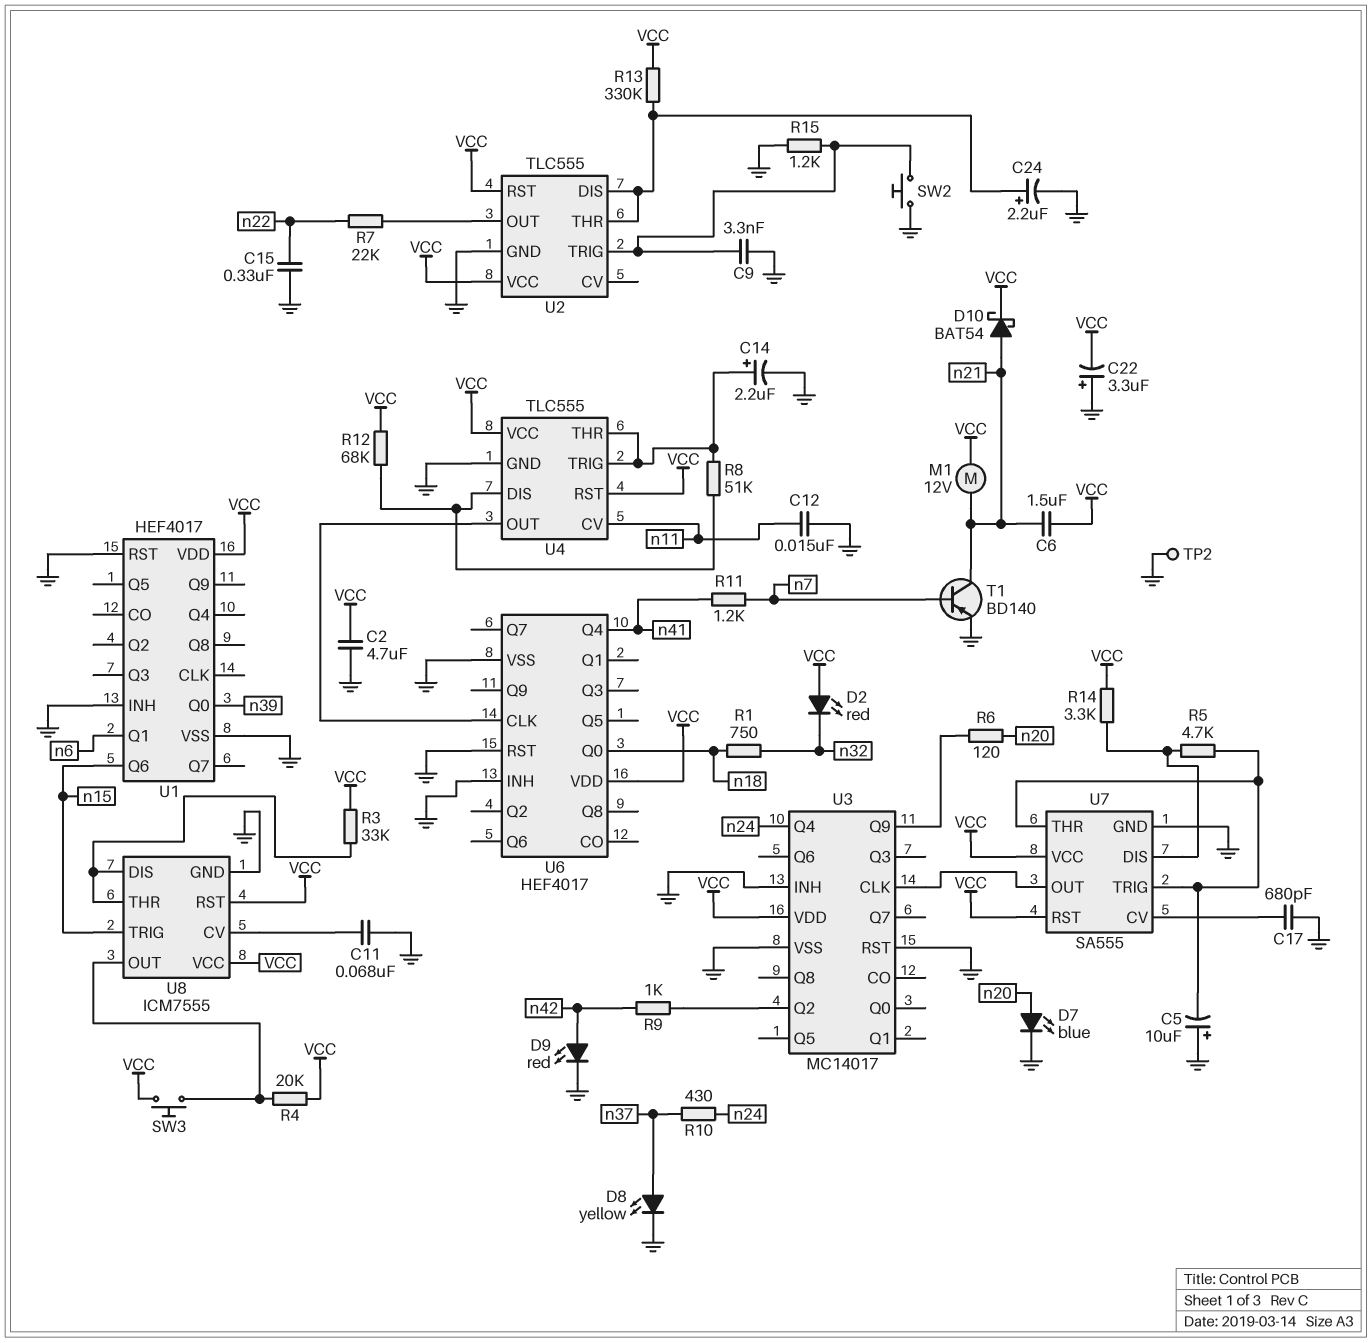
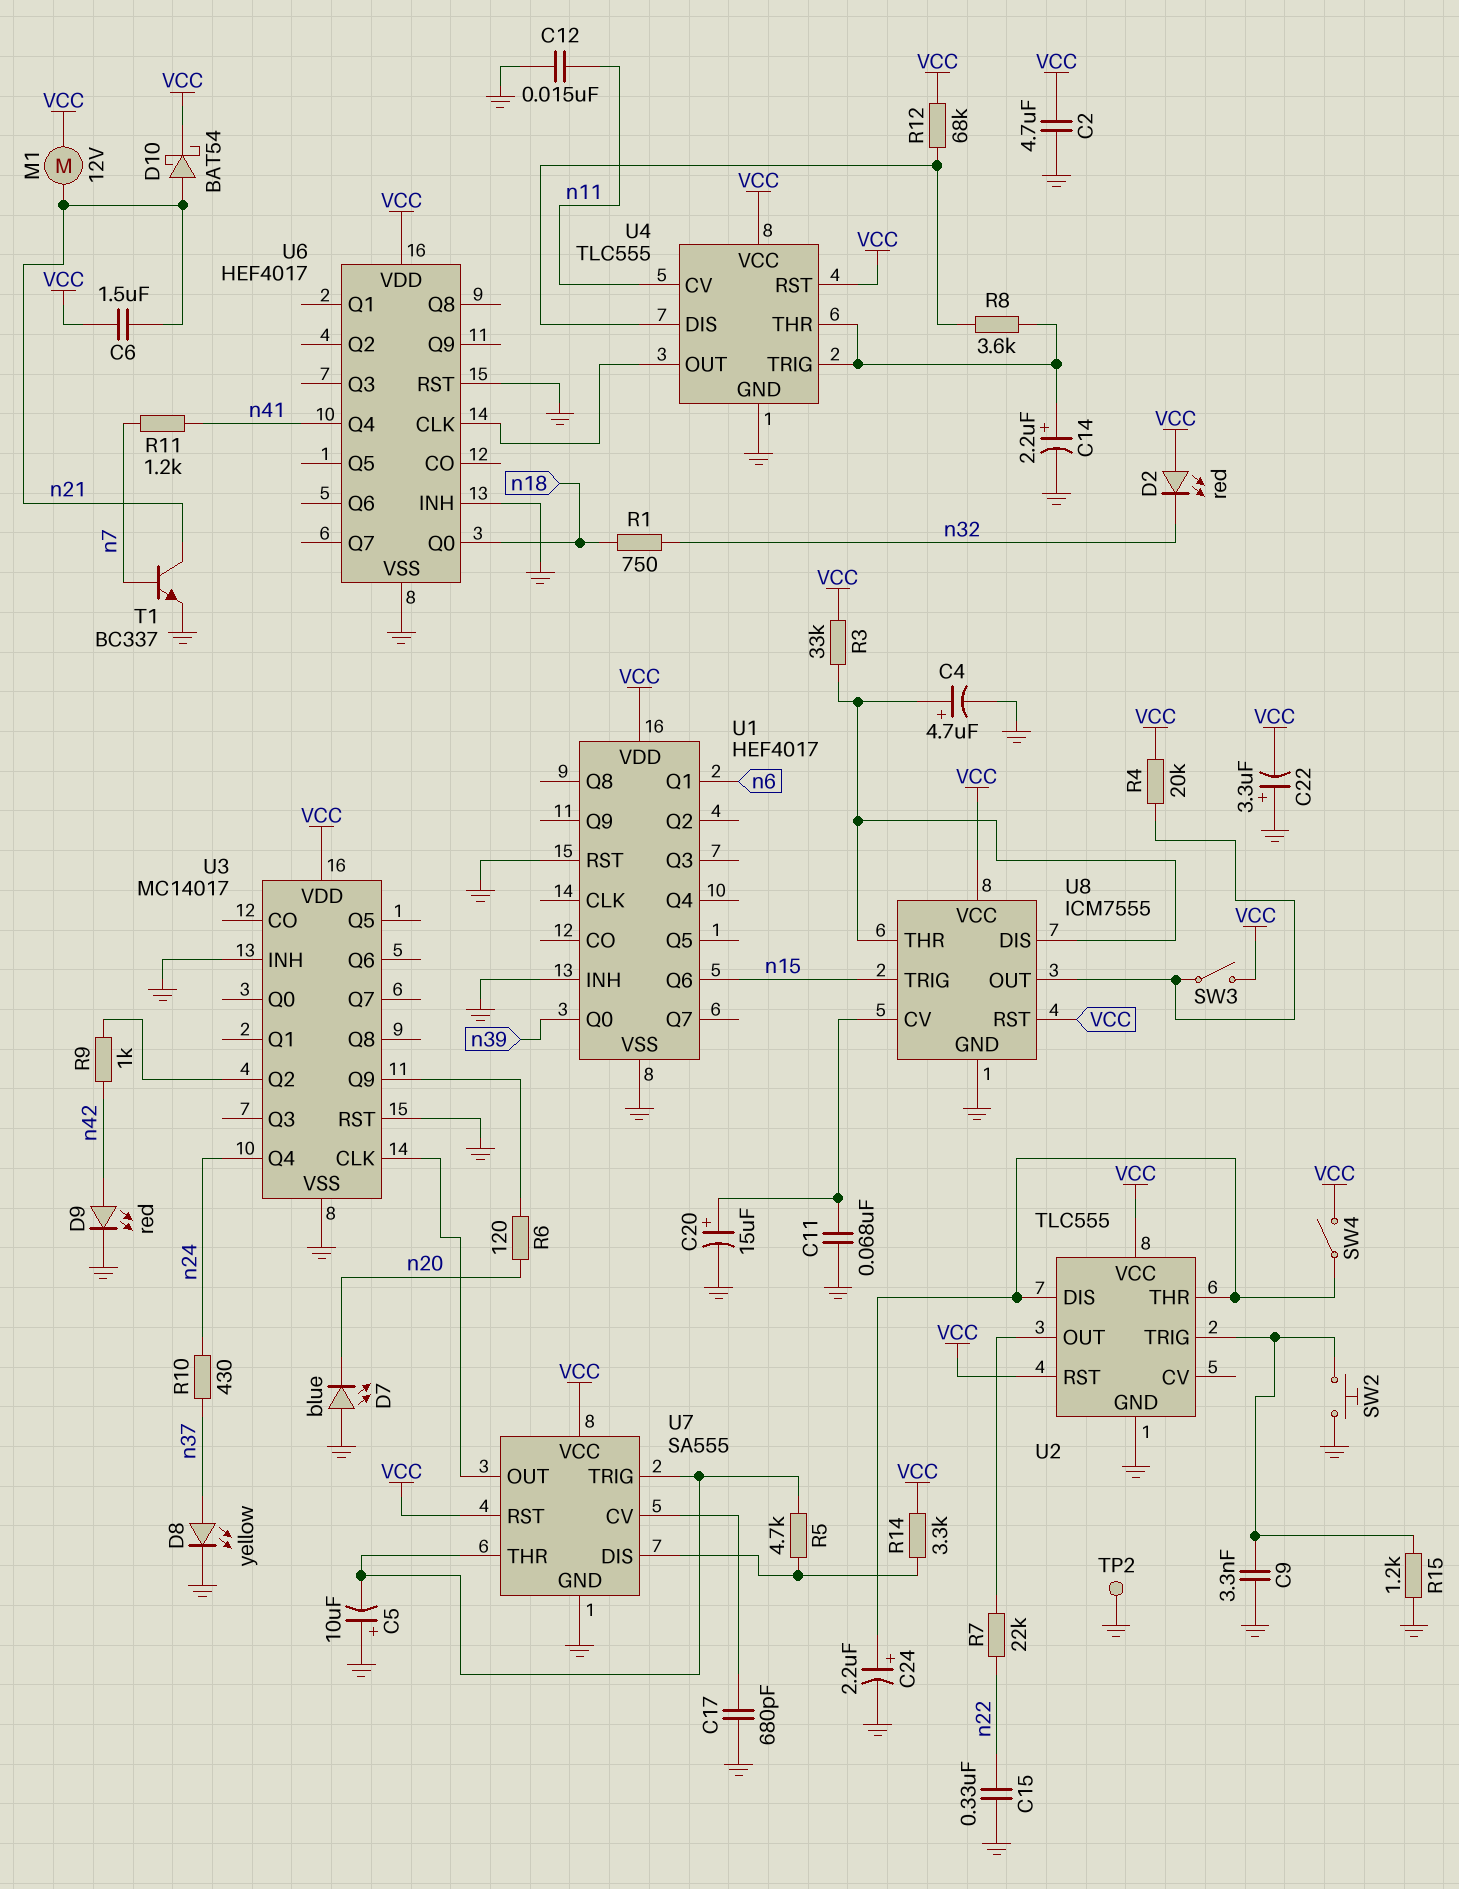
C4: none -> 4.7uF (plus U8/DIS, minus GND)
C20: none -> 15uF (plus U8/CV, minus GND)
D7: LED blue (A n20, K GND) -> LED blue (A GND, K n20)
R8: 51k (U4/DIS, U4/THR) -> 3.6k (U4/DIS, U4/THR)
R13: 330k (U2/DIS, VCC) -> none
SW3: button (U8/OUT, VCC) -> switch (U8/OUT, VCC)
SW4: none -> switch (U2/DIS, VCC)
T1: PNP BD140 (B n7, C n21, E GND) -> NPN BC337 (B n7, C n21, E GND)

